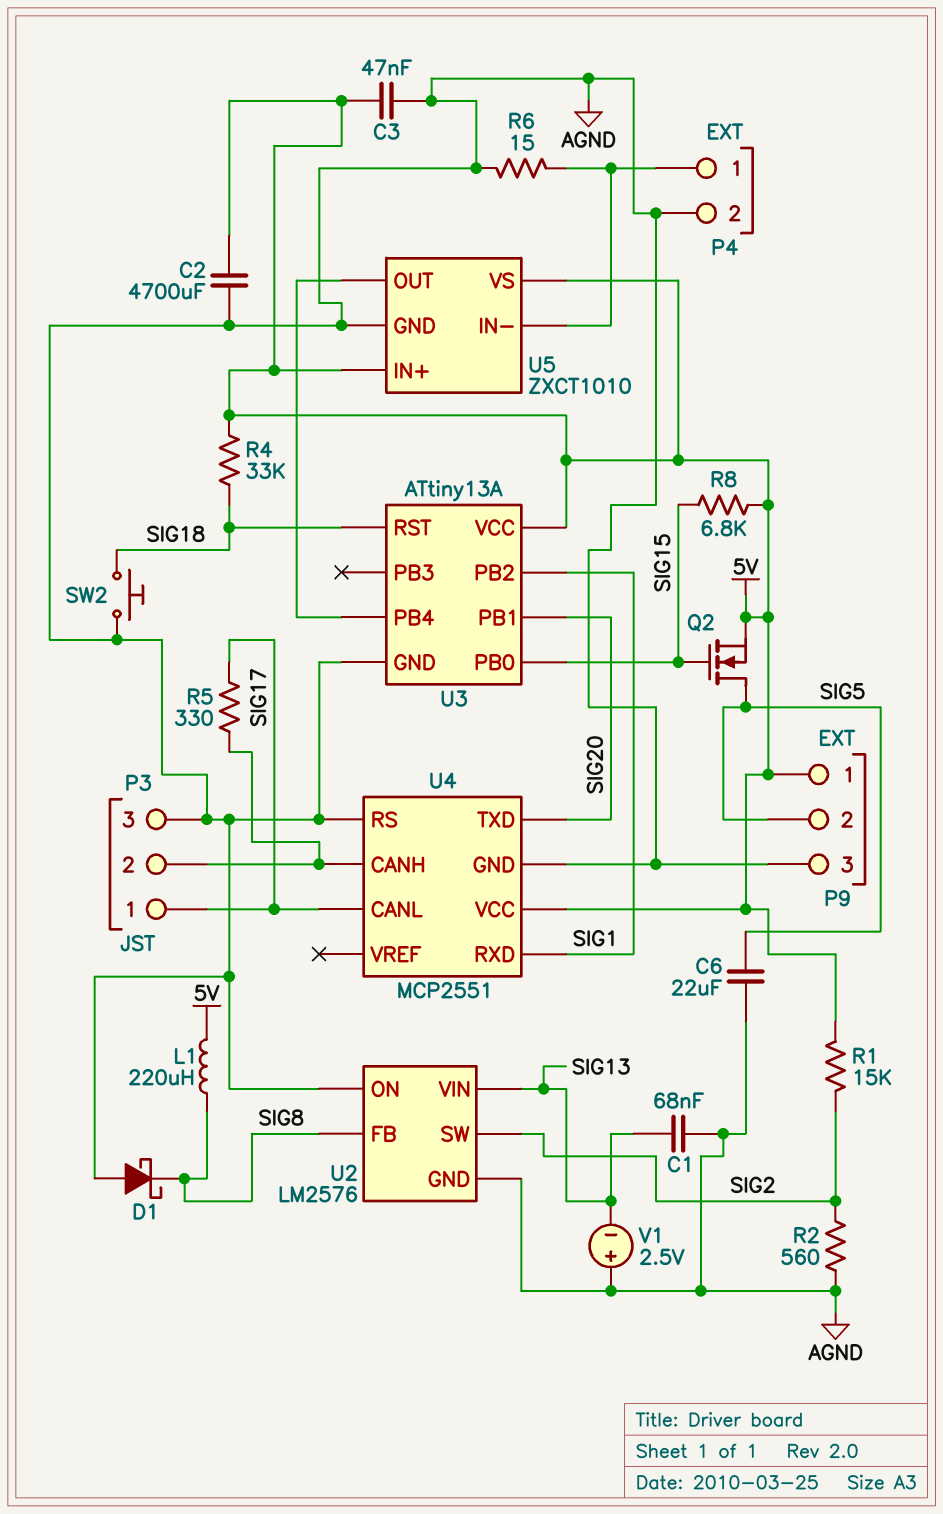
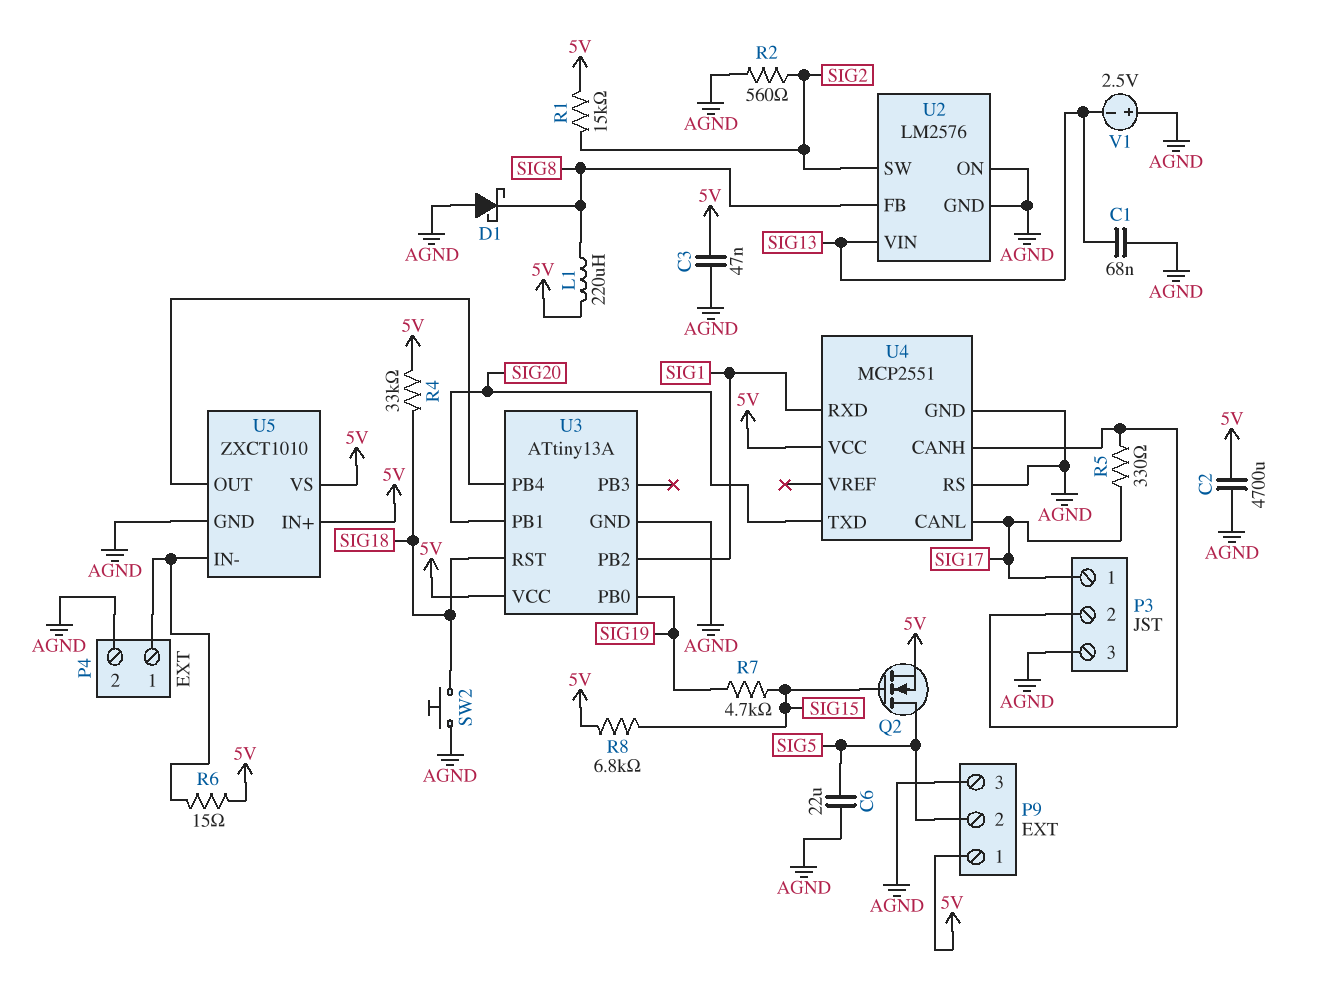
R6: 15 (AGND, P4/1) -> 15 (5V, P4/1)
R7: none -> 4.7k (SIG15, SIG19)
U3 pin PB0: SIG15 -> SIG19

